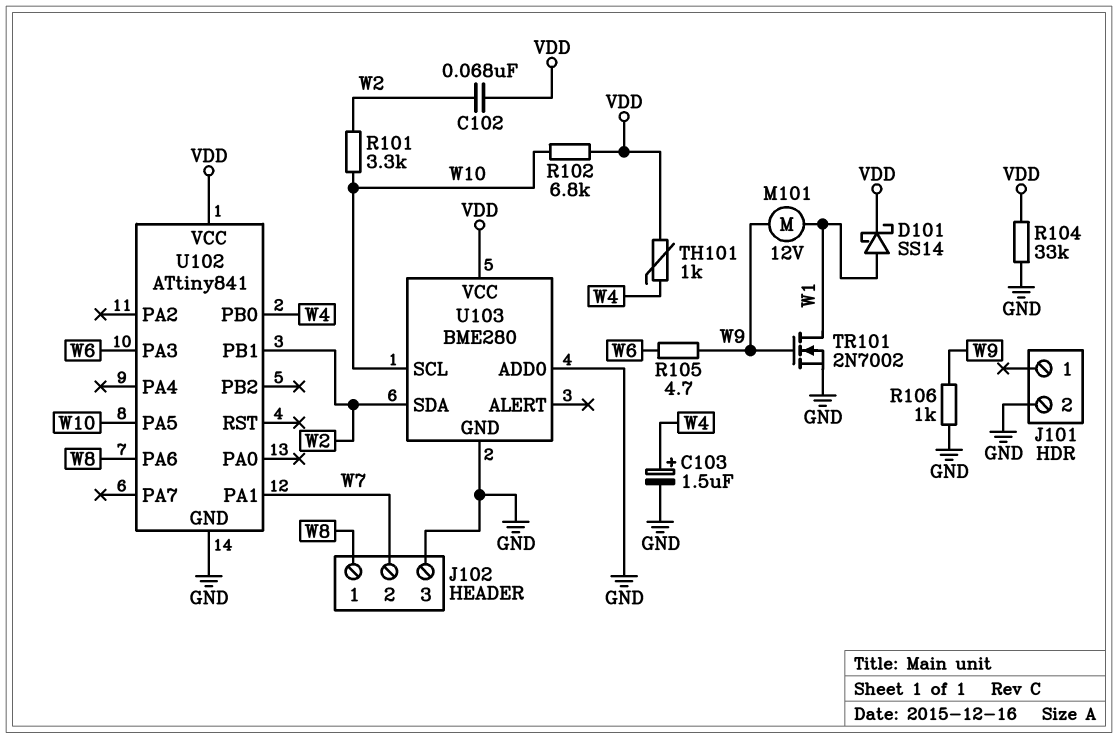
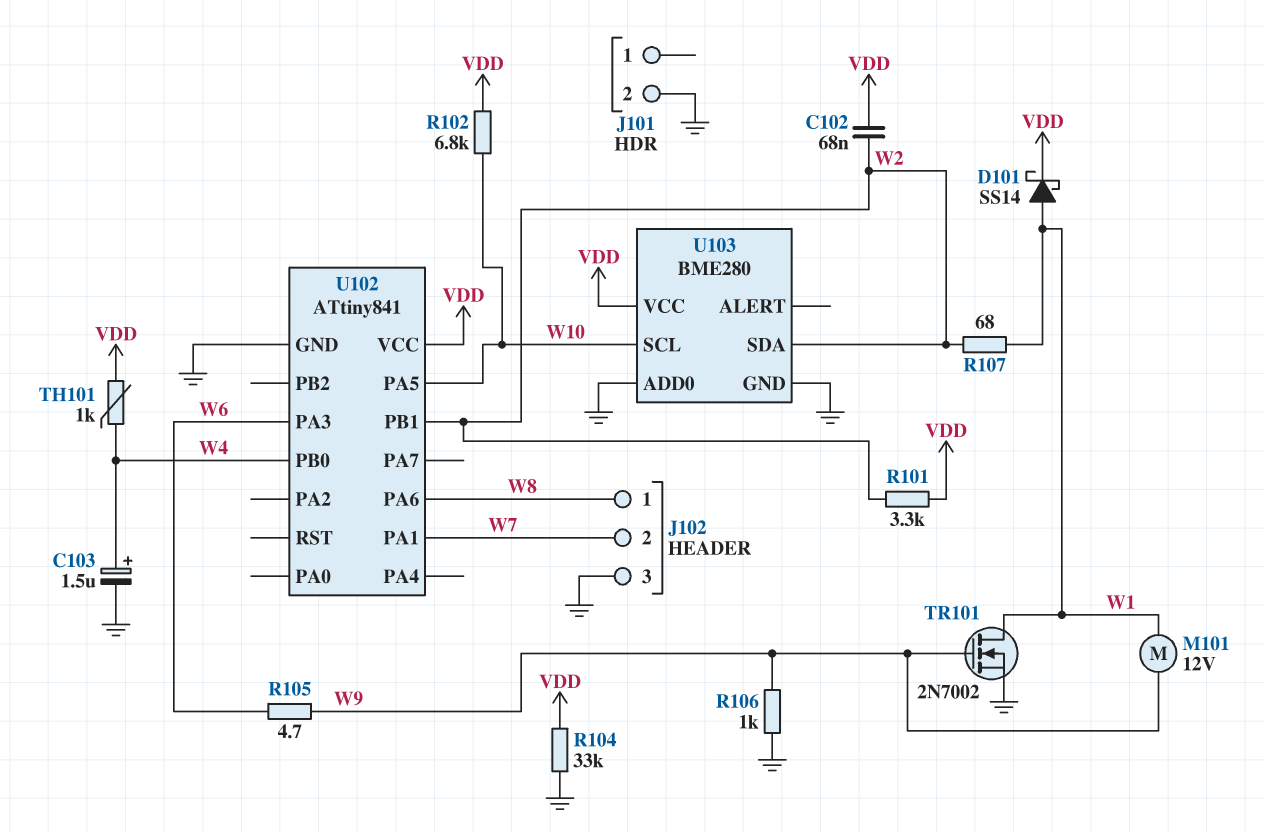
R101: 3.3k (W2, W10) -> 3.3k (VDD, W2)
R107: none -> 68 (W1, W2)

